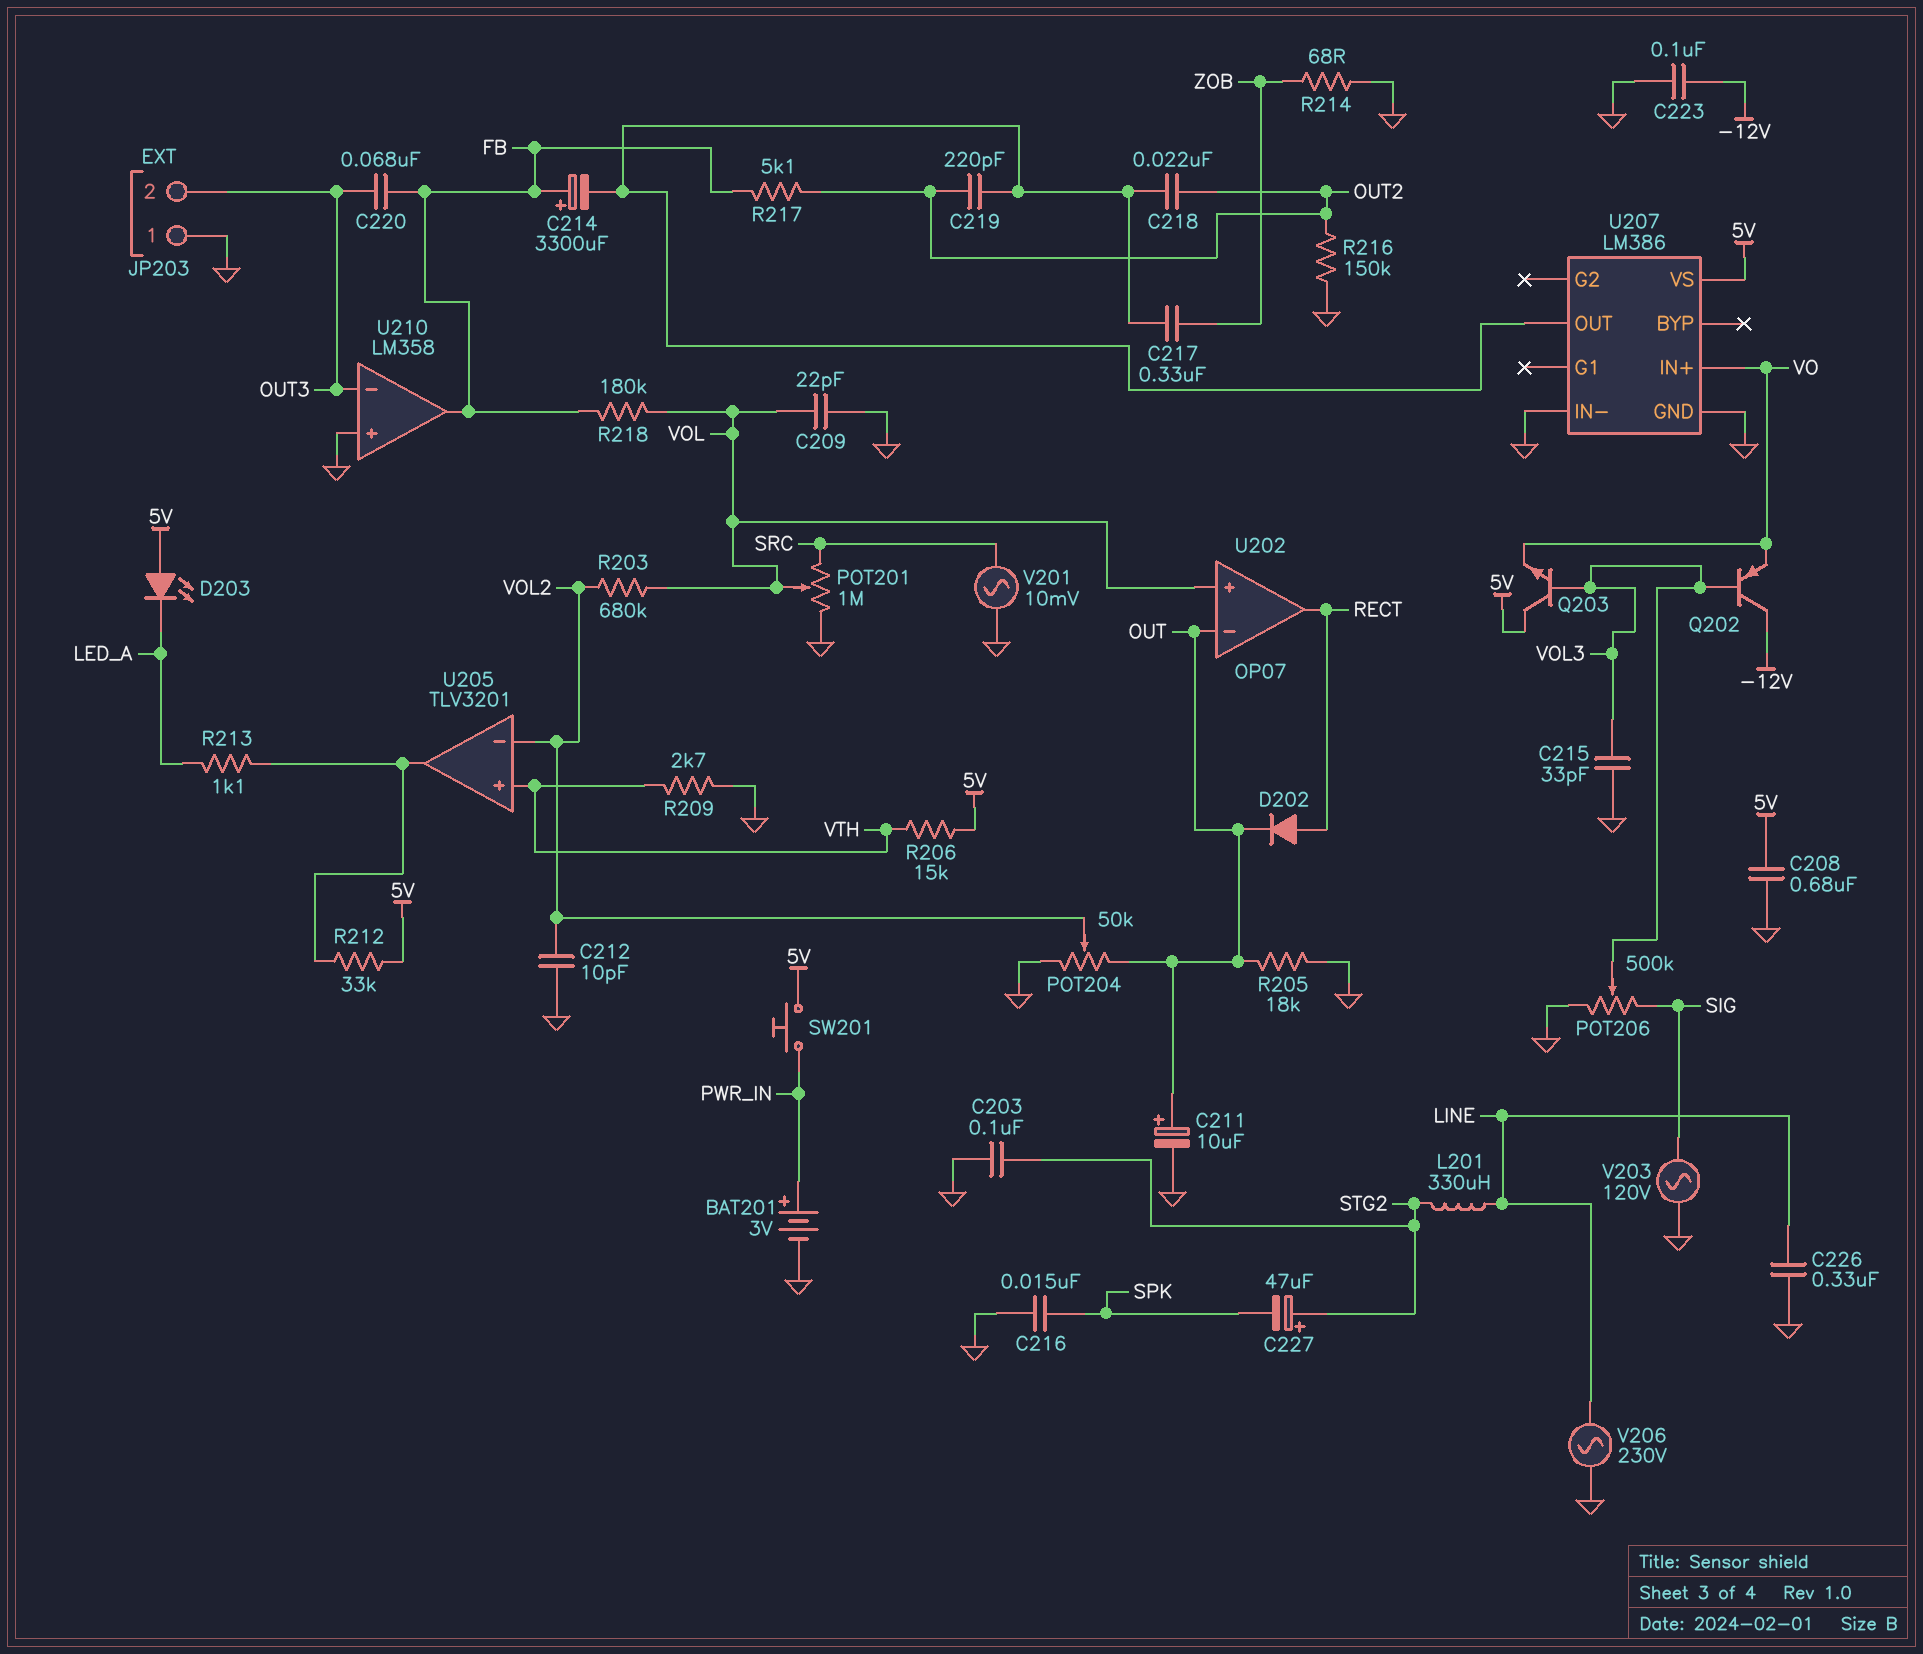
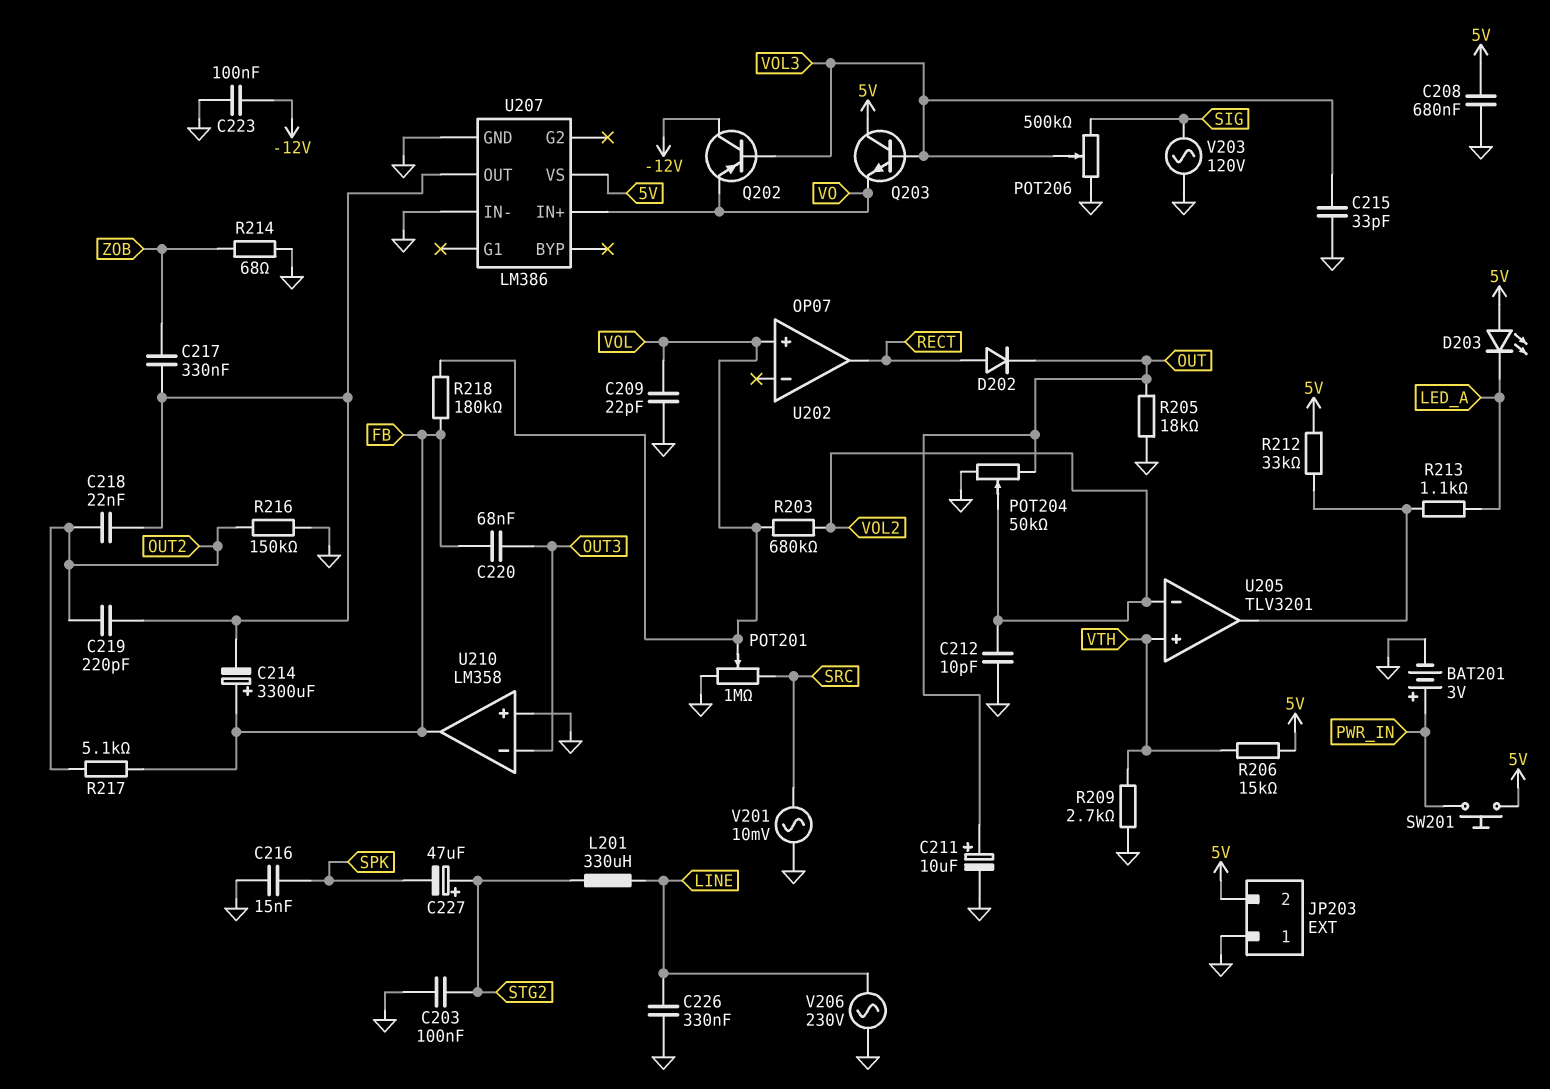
JP203 pin 2: OUT3 -> 5V
U202 pin in-: OUT -> none

